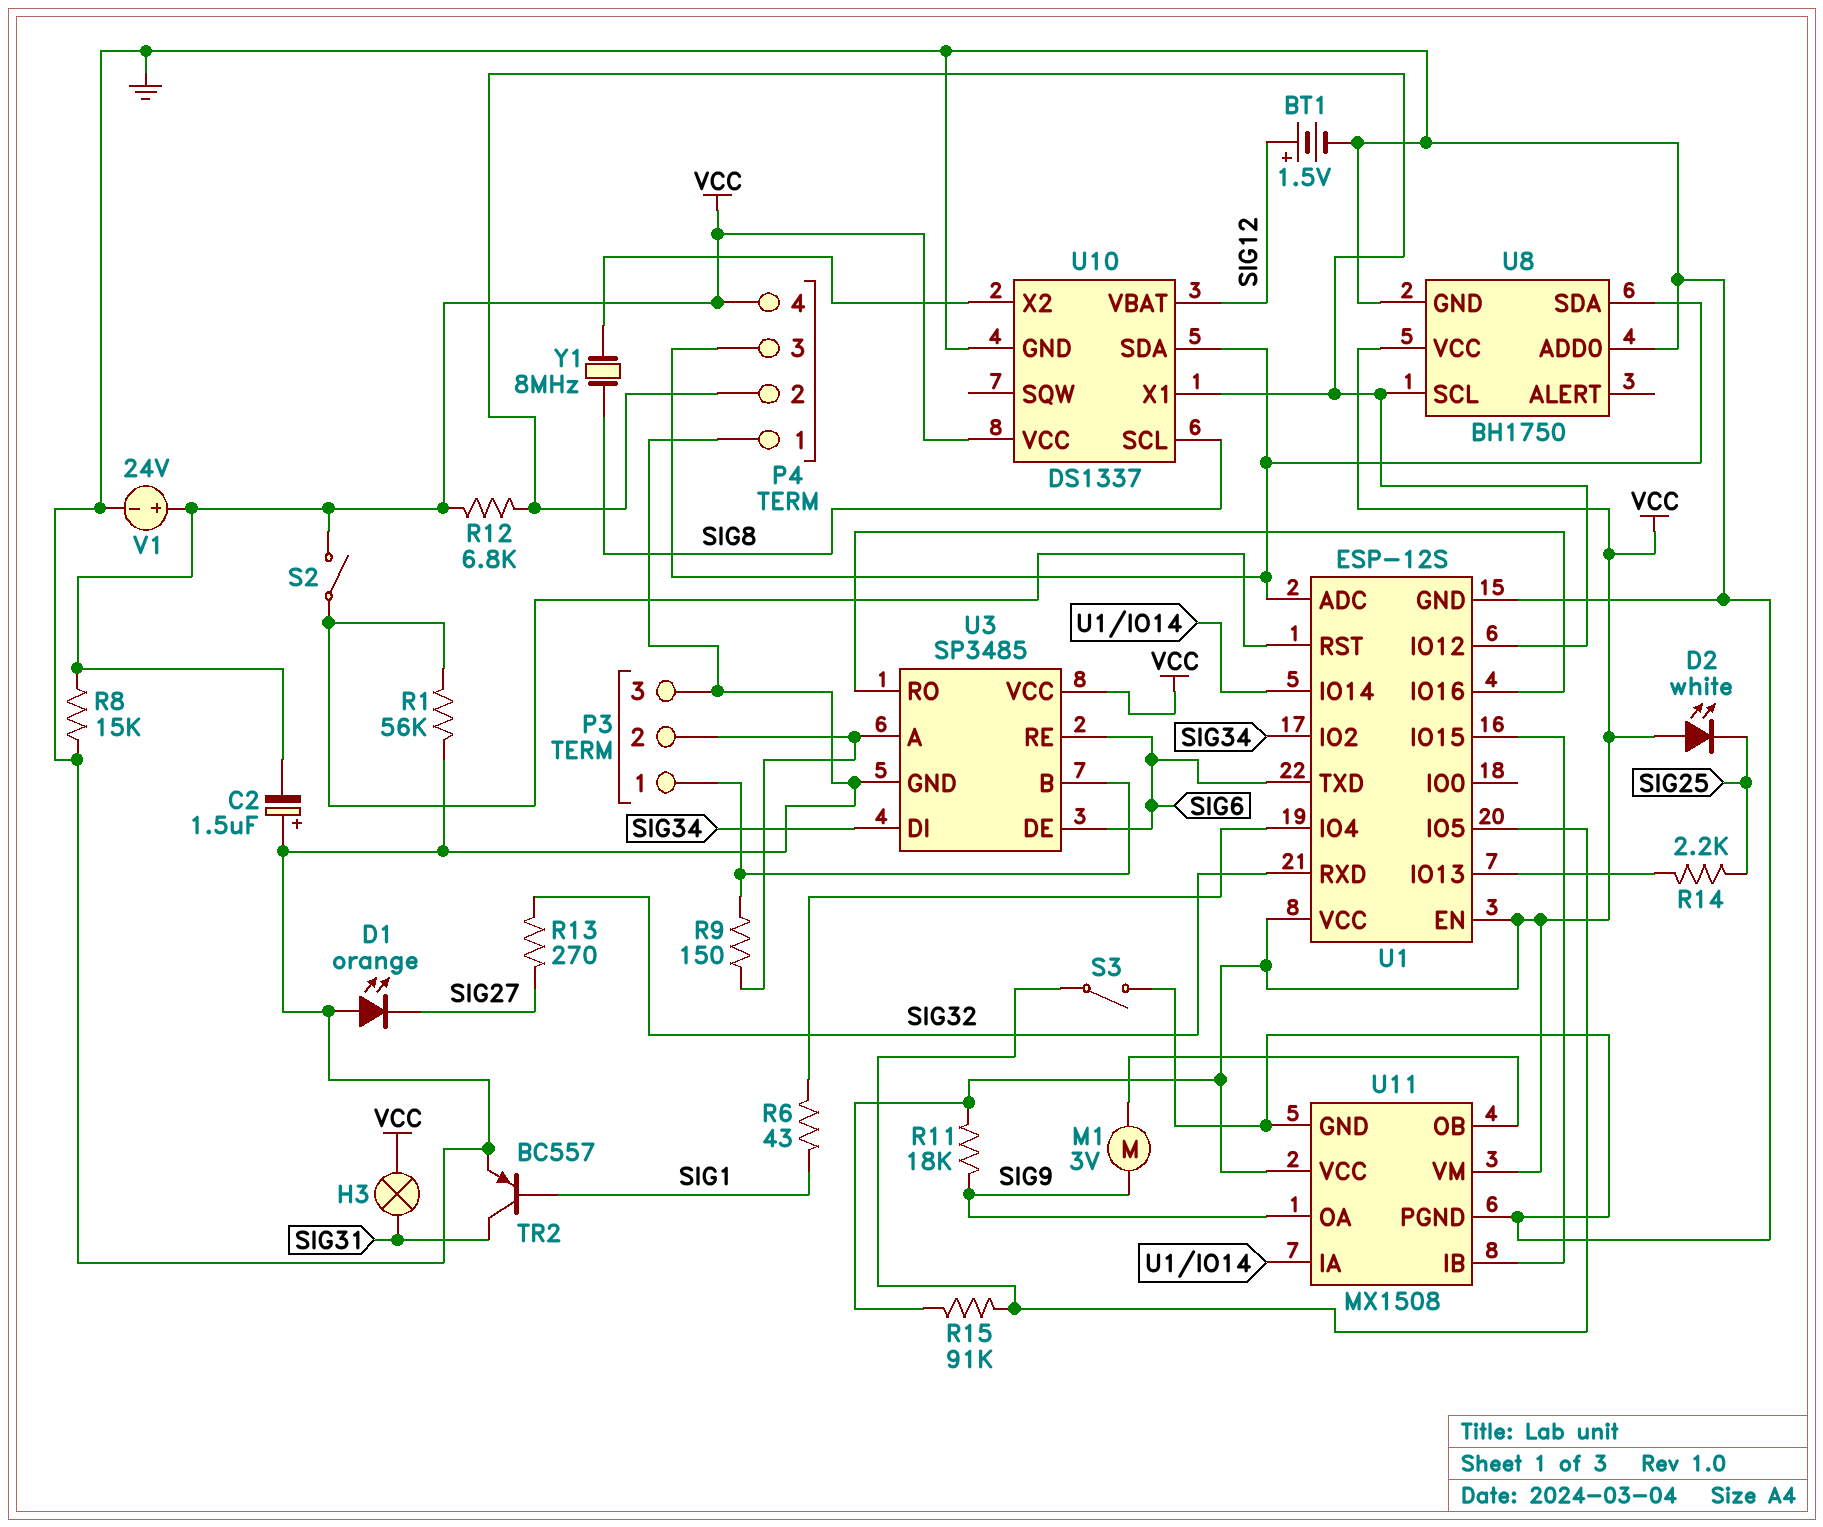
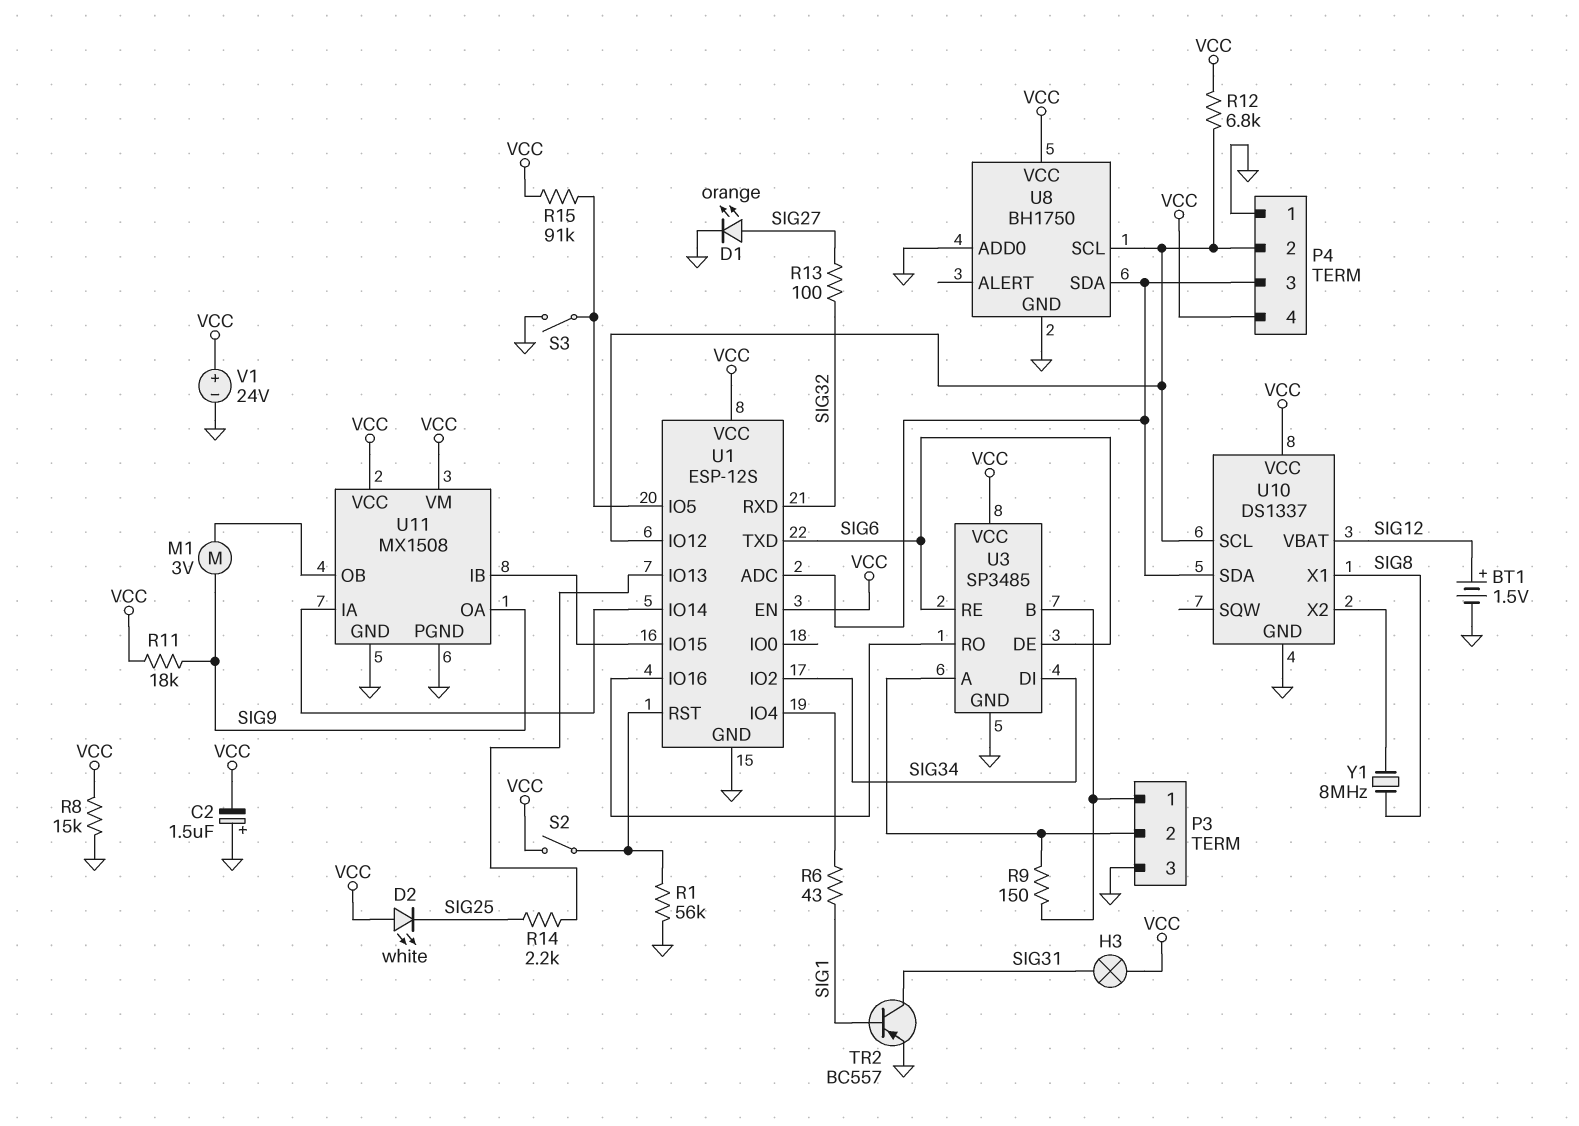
D1: LED orange (A GND, K SIG27) -> LED orange (A SIG27, K GND)
R13: 270 (SIG27, SIG32) -> 100 (SIG27, SIG32)
U10 pin SCL: SIG8 -> P4/2
U10 pin X1: P4/2 -> SIG8

